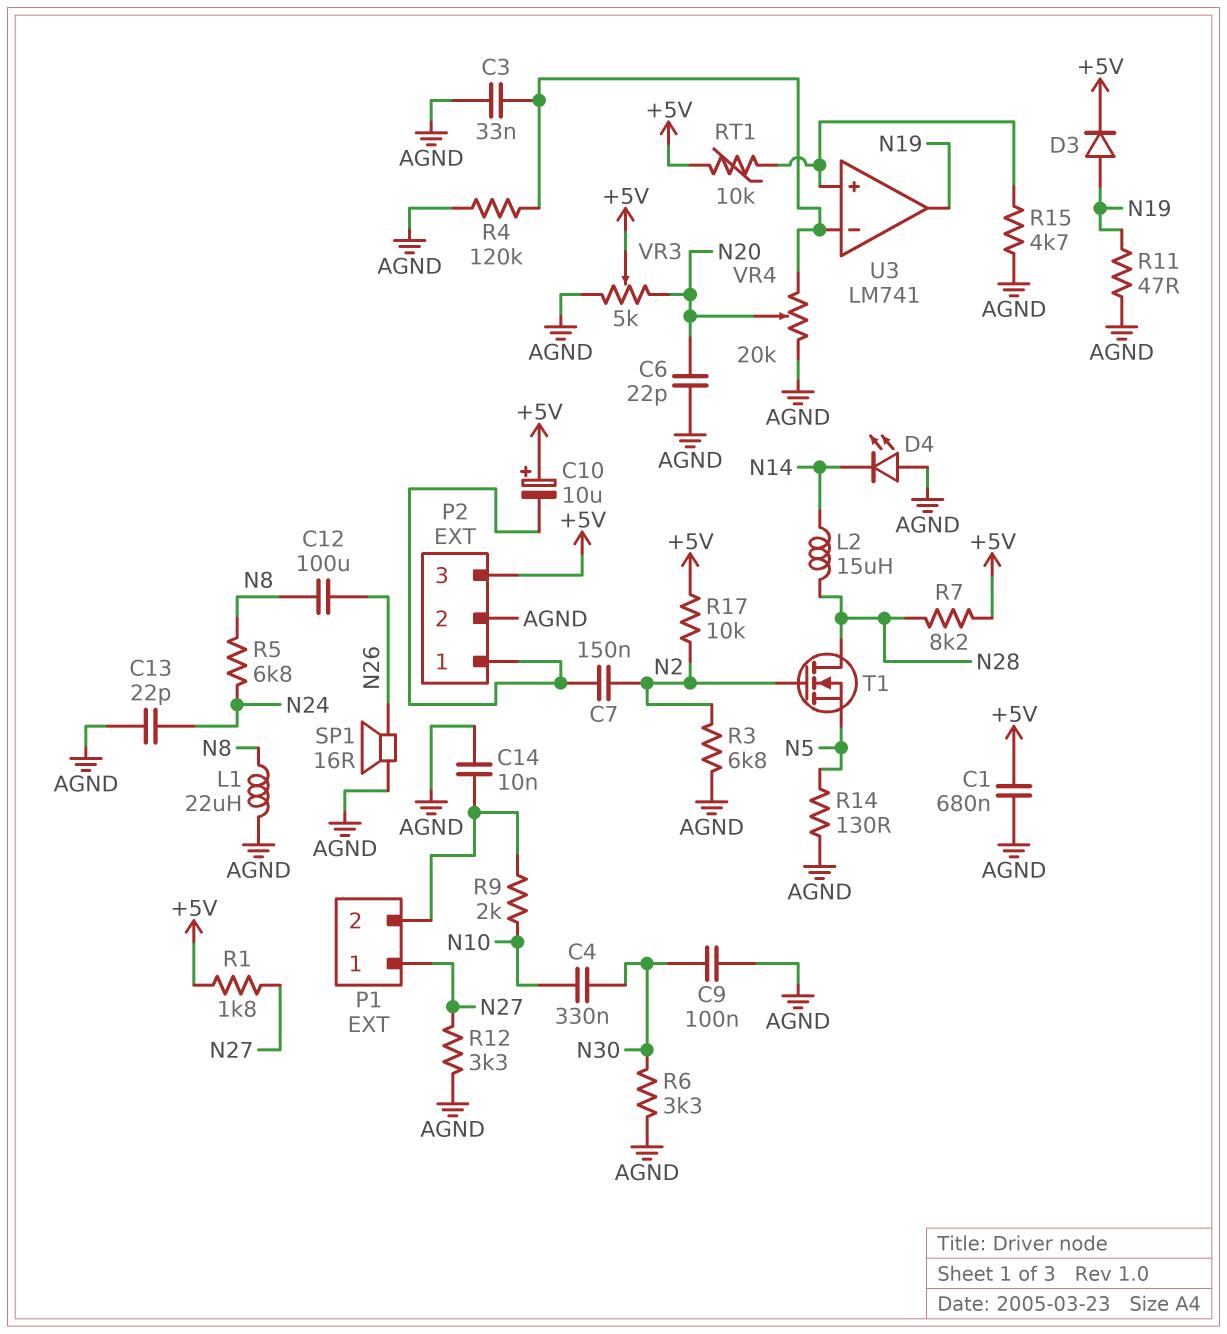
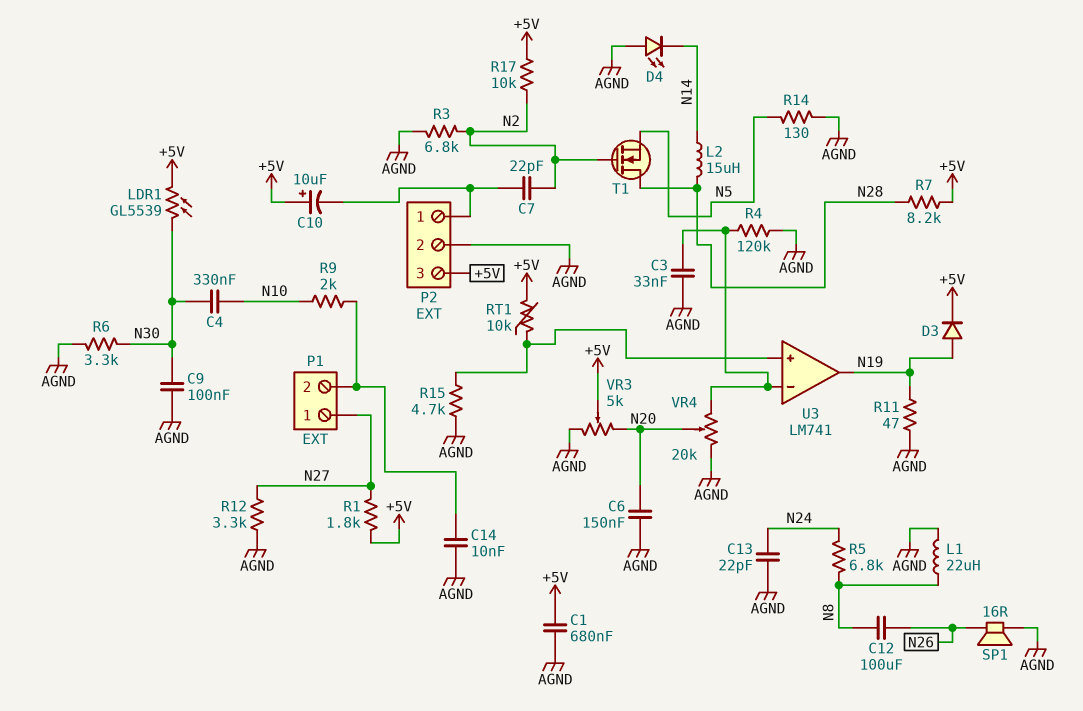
C6: 22pF (AGND, N20) -> 150nF (AGND, N20)
C7: 150nF (N2, P2/1) -> 22pF (N2, P2/1)
LDR1: none -> GL5539 (+5V, N30)

